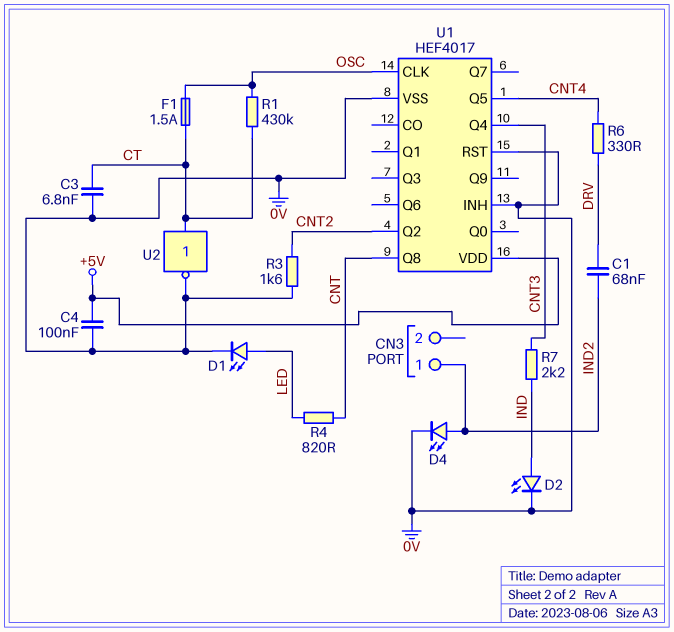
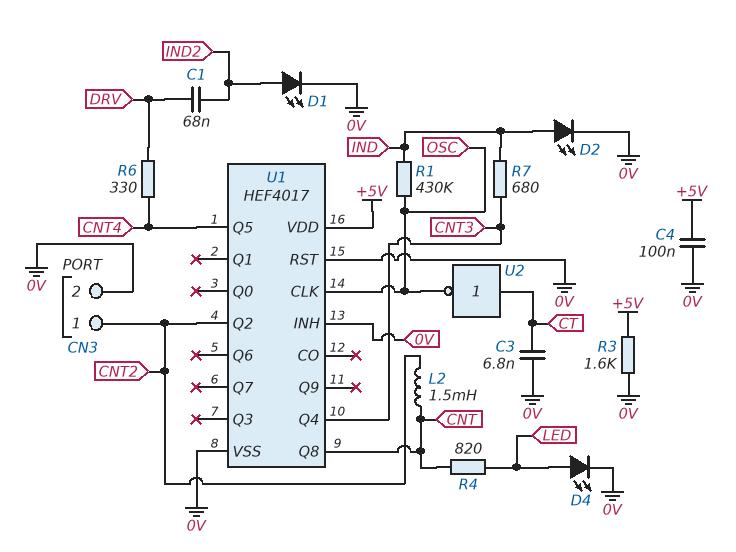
CN3 pin 1: IND2 -> CNT2
CN3 pin 2: none -> 0V
D1: LED (A LED, K 0V) -> LED (A IND2, K 0V)
D4: LED (A IND2, K 0V) -> LED (A LED, K 0V)
F1: 1.5A (CT, OSC) -> none
L2: none -> 1.5mH (CNT, CNT2)
R1: 430k (CT, OSC) -> 430k (IND, OSC)
R3: 1.6k (0V, CNT2) -> 1.6k (+5V, 0V)
R7: 2.2k (CNT3, IND) -> 680 (CNT3, IND)
U2: NOT (in CT, out 0V) -> NOT (in CT, out OSC)

